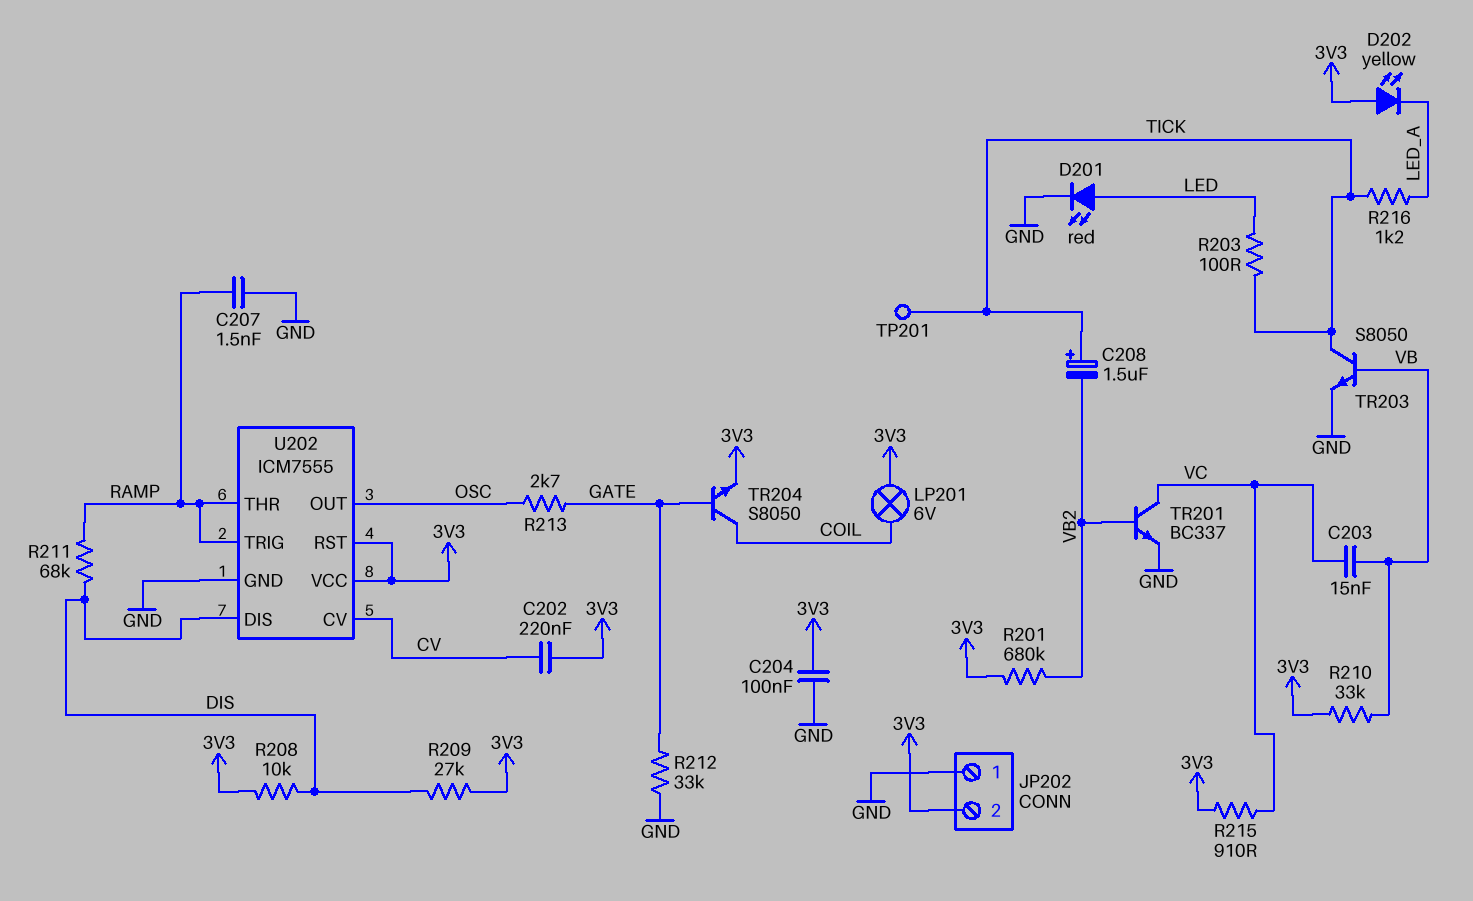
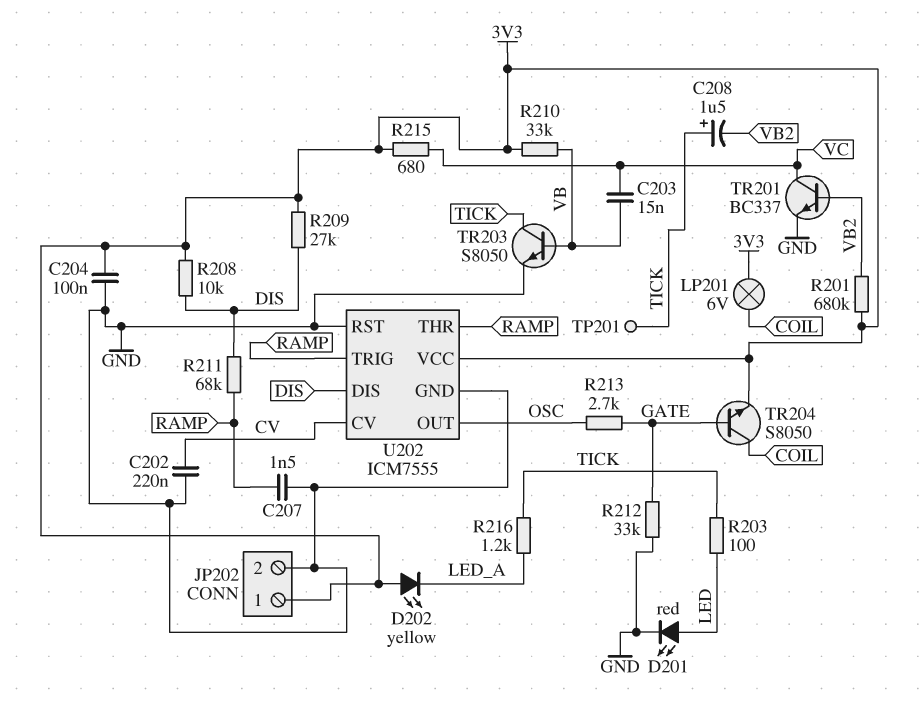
C202: 220nF (3V3, CV) -> 220nF (CV, GND)
JP202 pin 1: GND -> 3V3
JP202 pin 2: 3V3 -> GND
R215: 910 (3V3, VC) -> 680 (3V3, VC)
U202 pin RST: 3V3 -> GND

